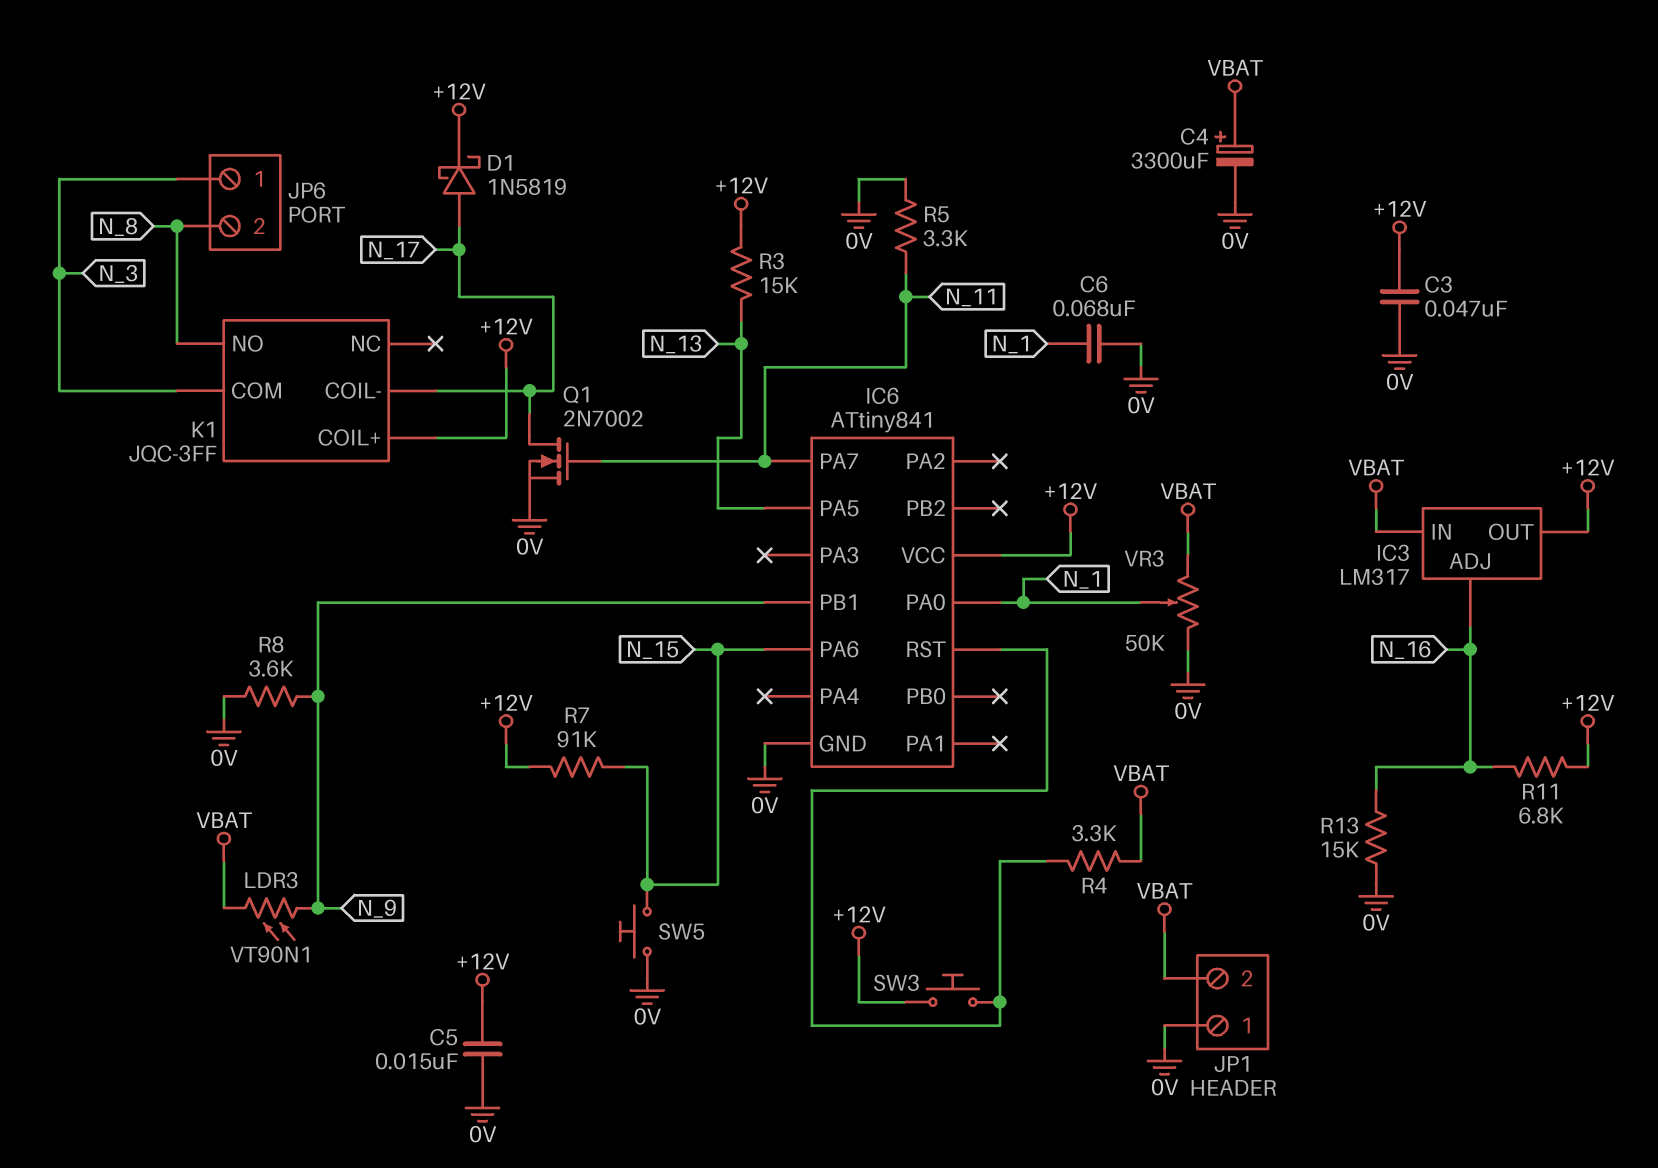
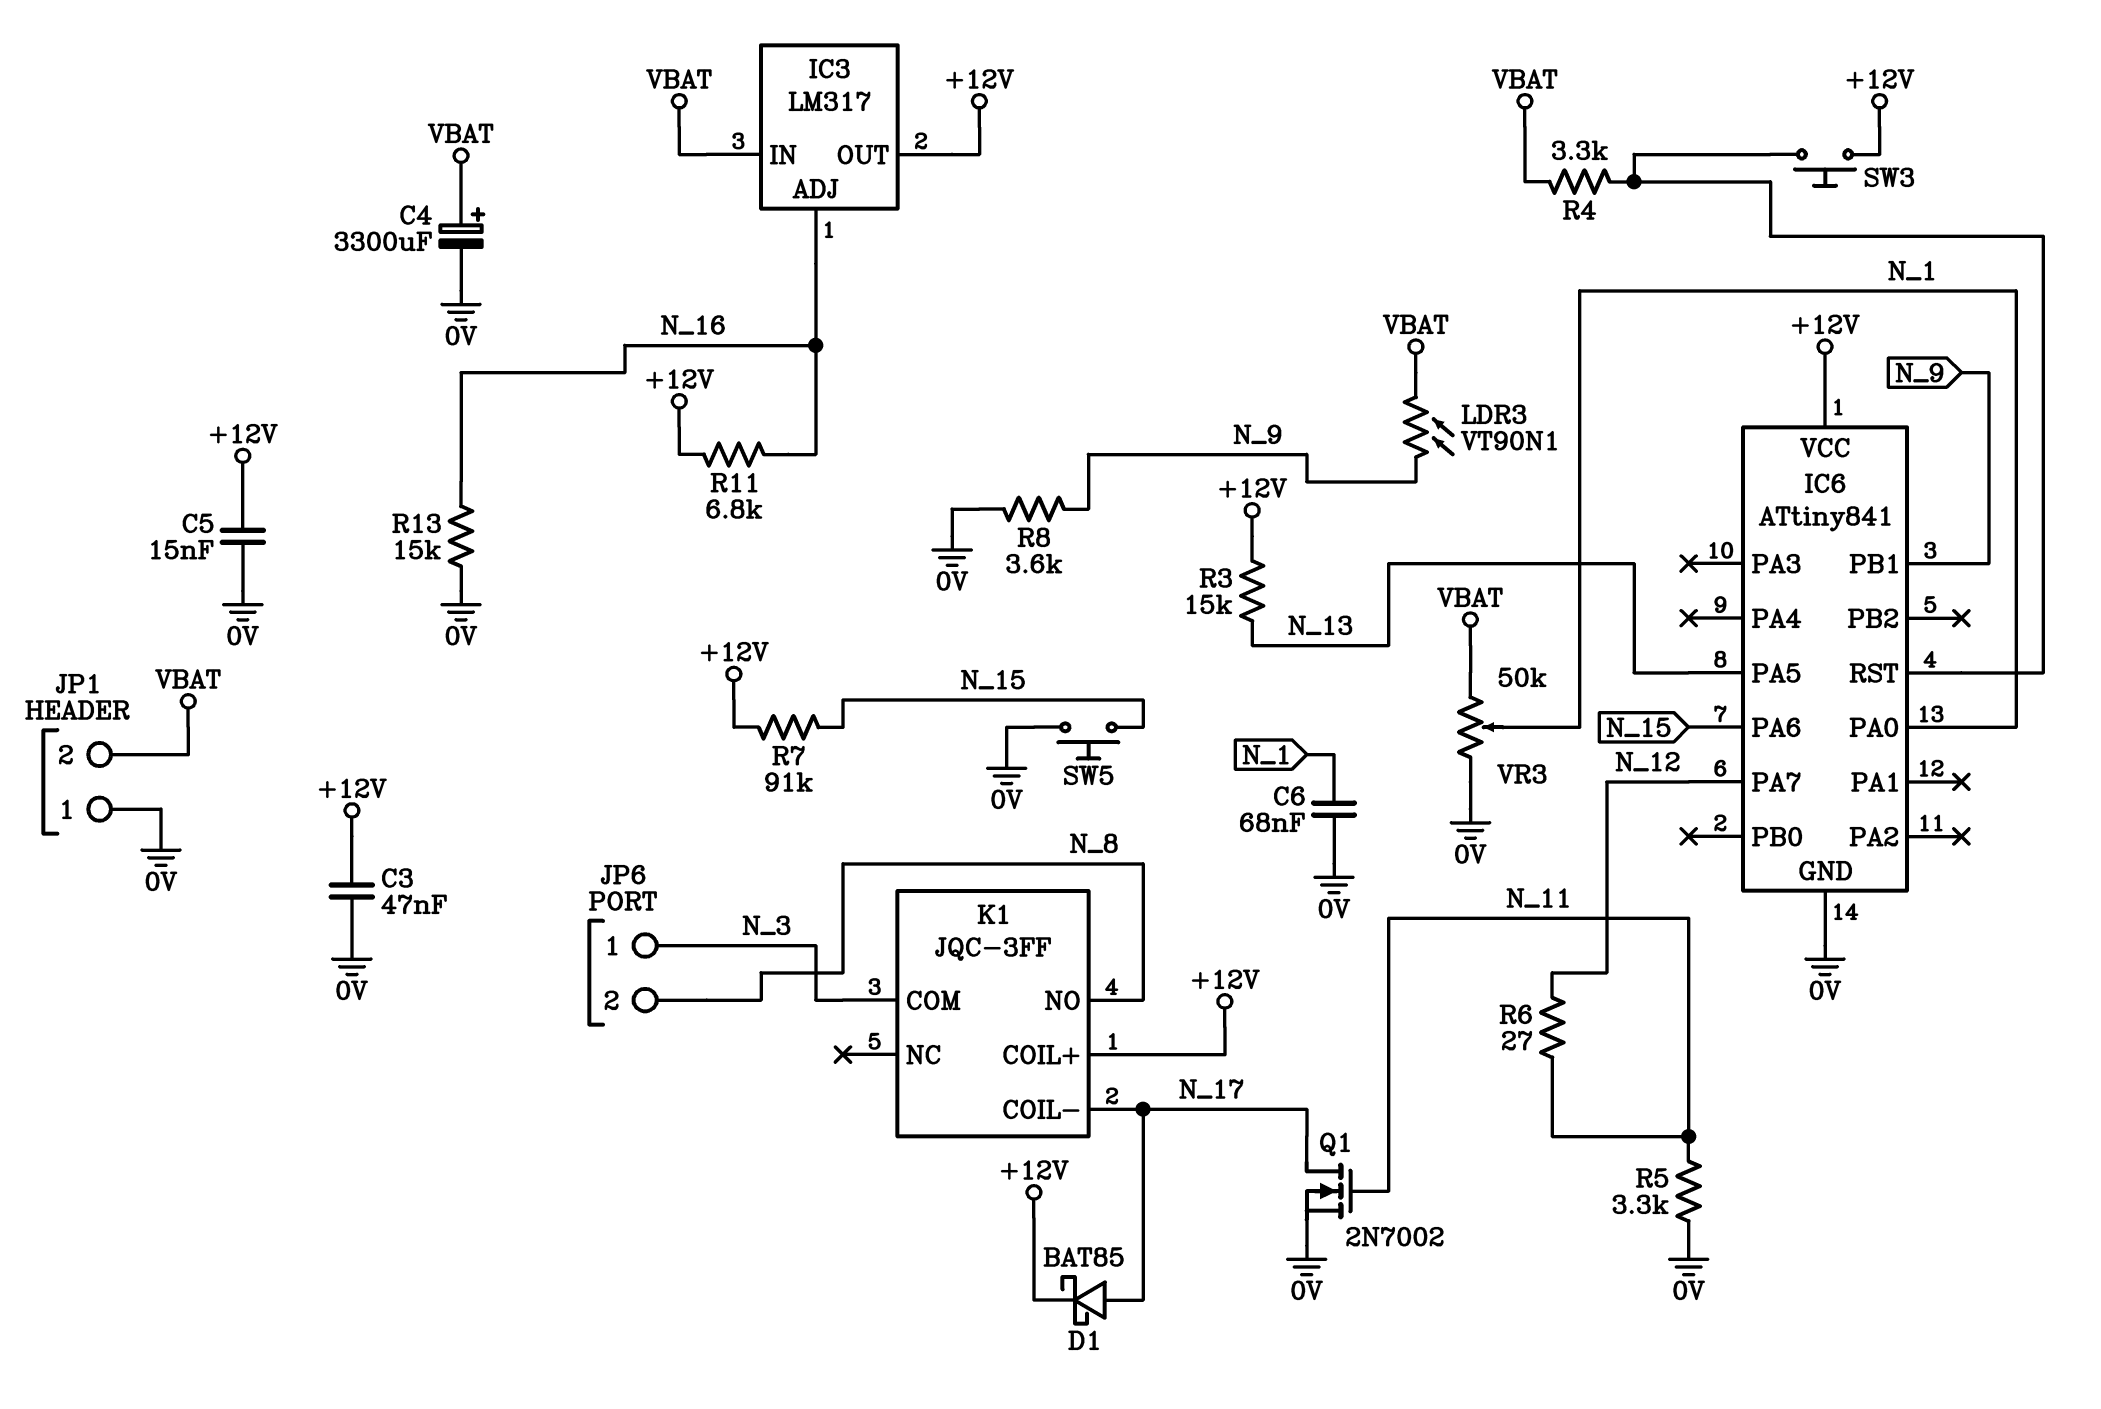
D1: schottky 1N5819 (A N_17, K +12V) -> schottky BAT85 (A N_17, K +12V)
IC6 pin PA7: N_11 -> N_12
R6: none -> 27 (N_11, N_12)

